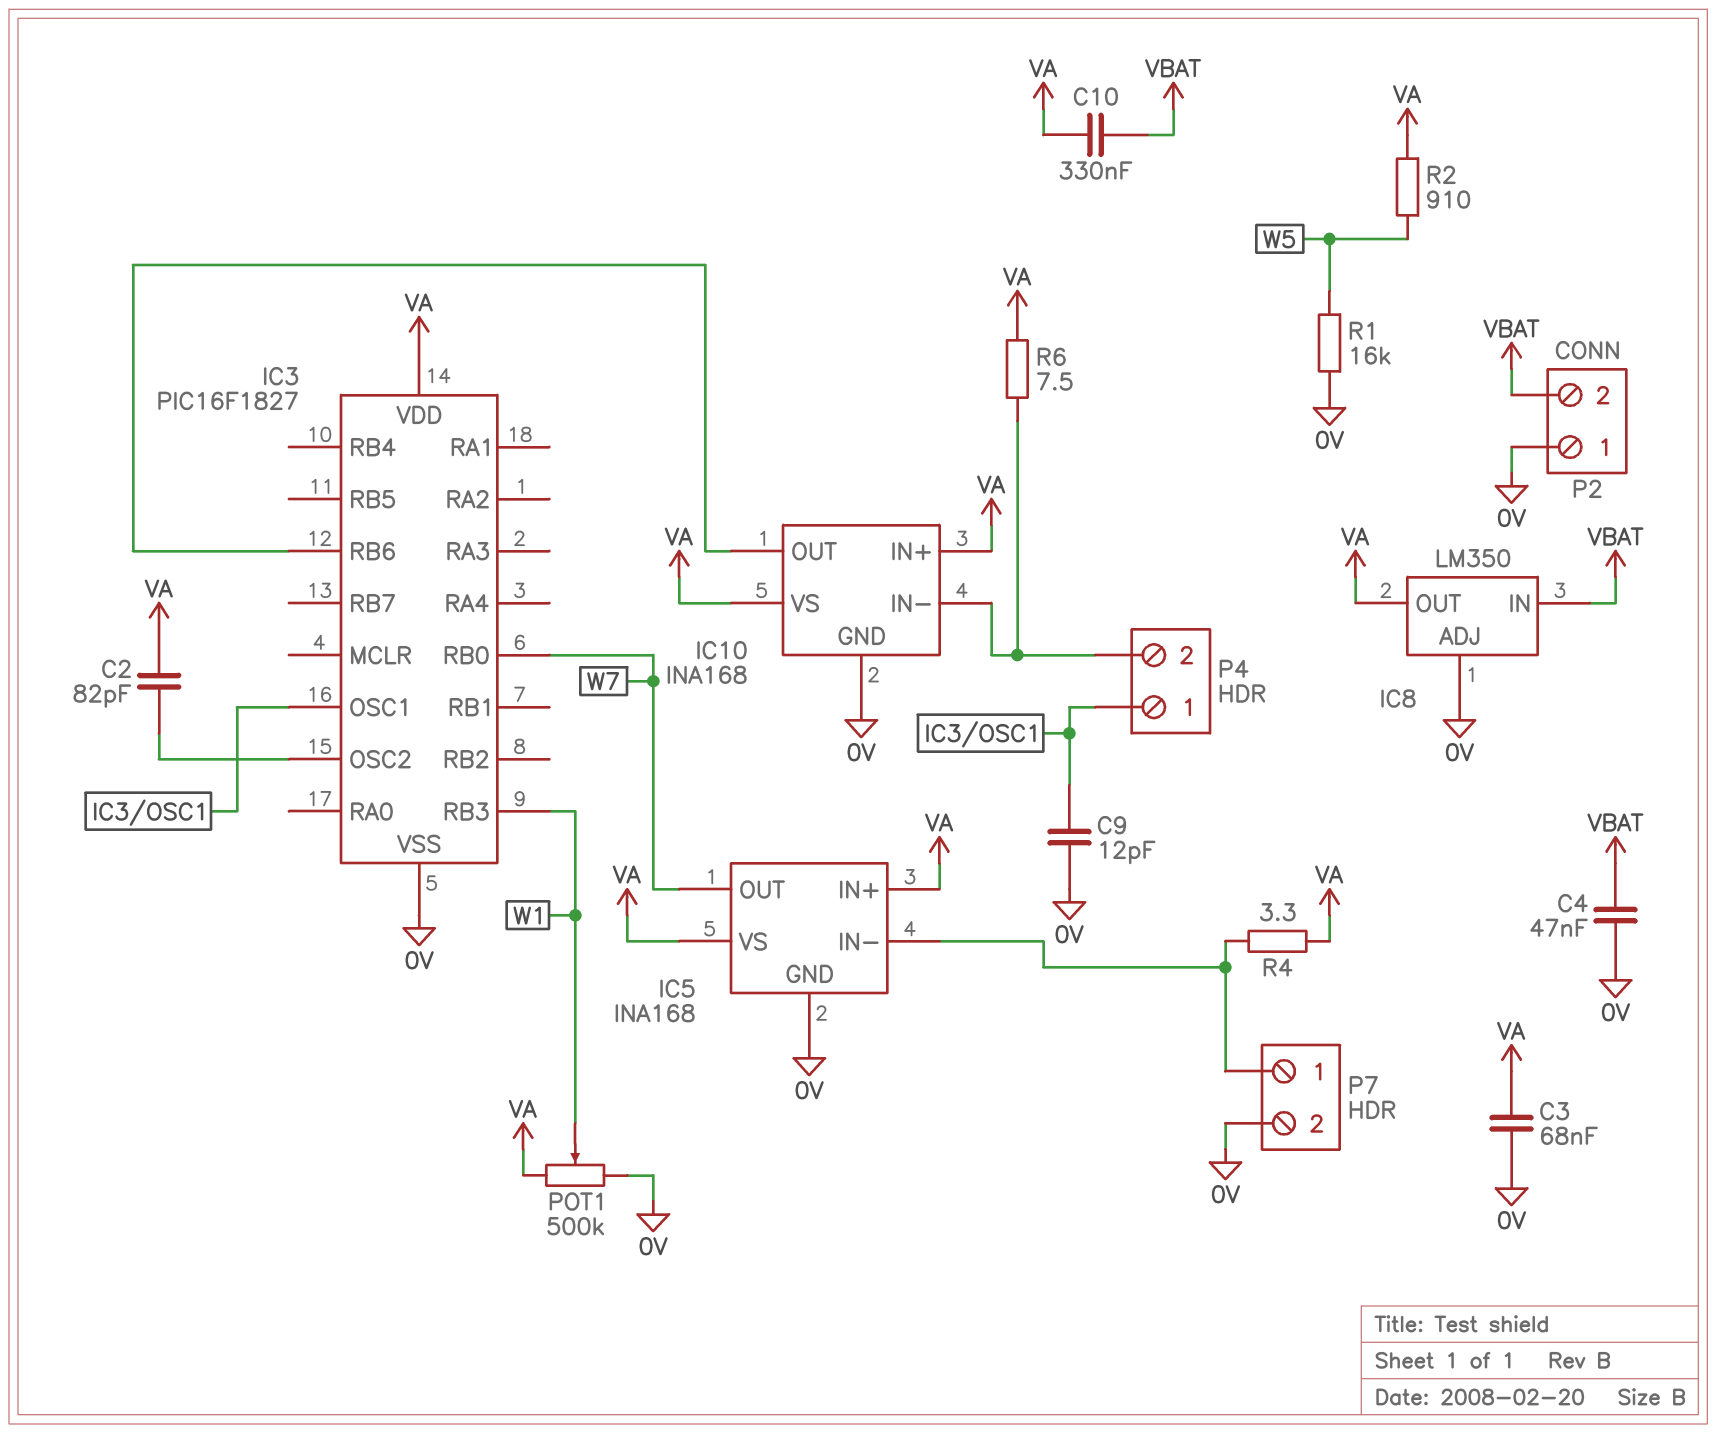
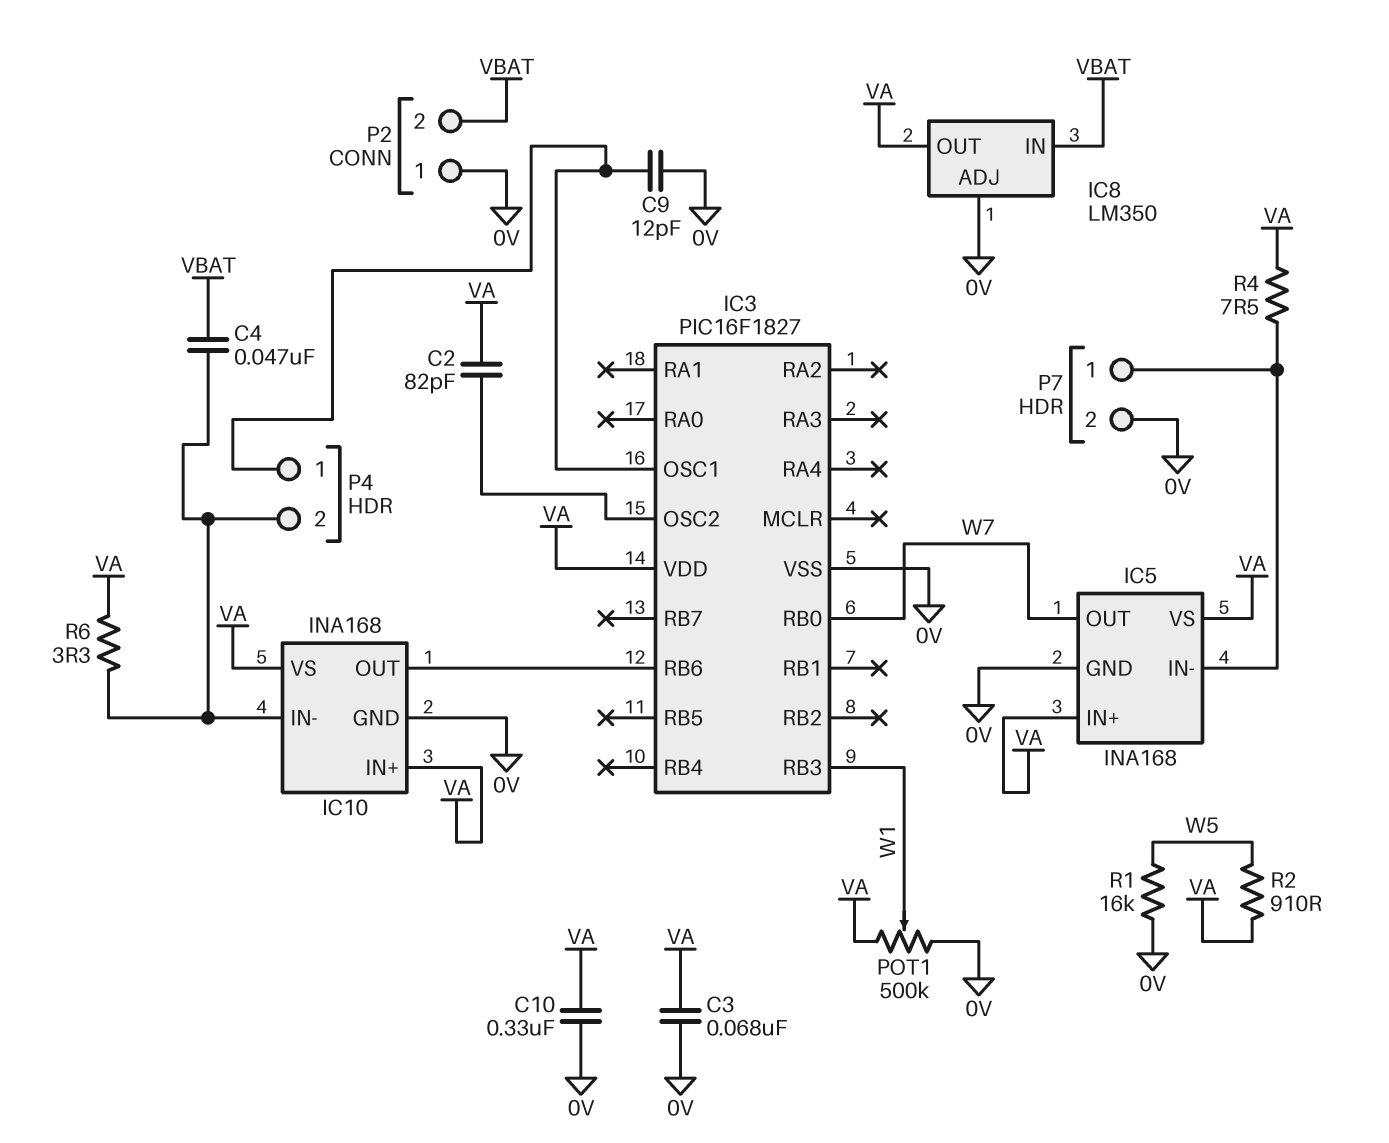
C4: 47nF (0V, VBAT) -> 47nF (IC10/IN-, VBAT)
C10: 330nF (VA, VBAT) -> 330nF (0V, VA)
R4: 3.3 (IC5/IN-, VA) -> 7.5 (IC5/IN-, VA)
R6: 7.5 (IC10/IN-, VA) -> 3.3 (IC10/IN-, VA)

